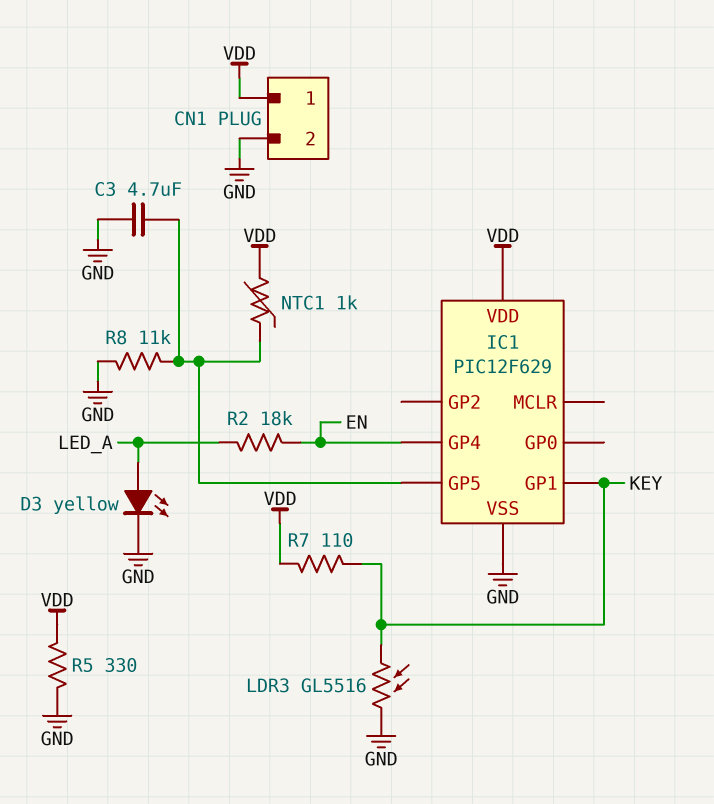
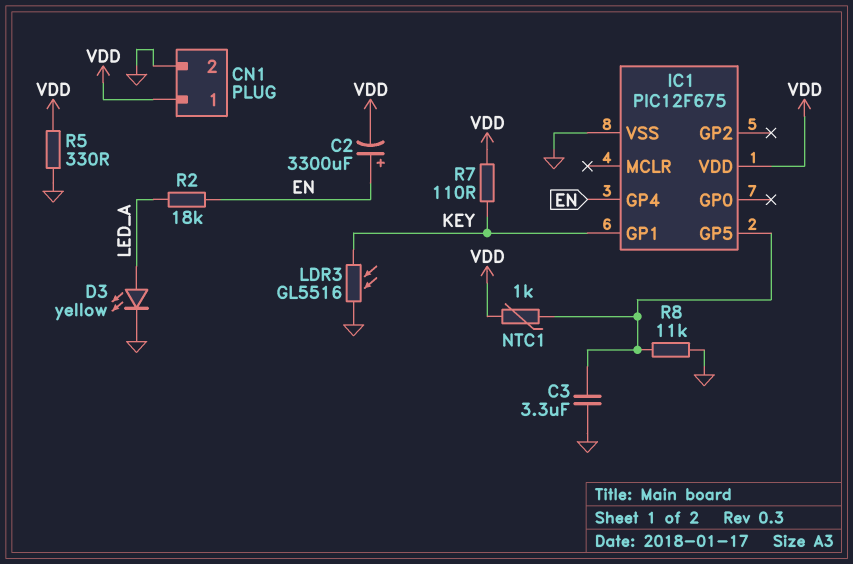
C2: none -> 3300uF (plus EN, minus VDD)
C3: 4.7uF (GND, IC1/GP5) -> 3.3uF (GND, IC1/GP5)
IC1: PIC12F629 -> PIC12F675

